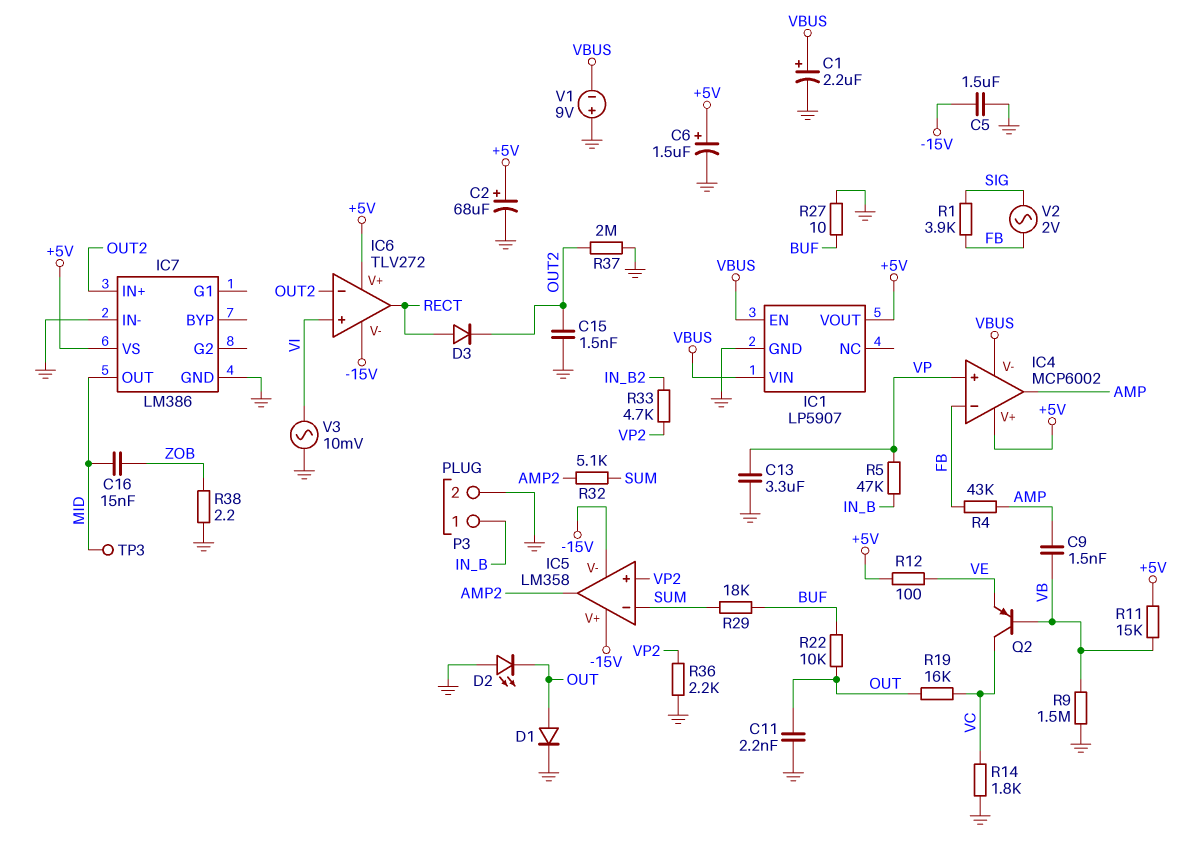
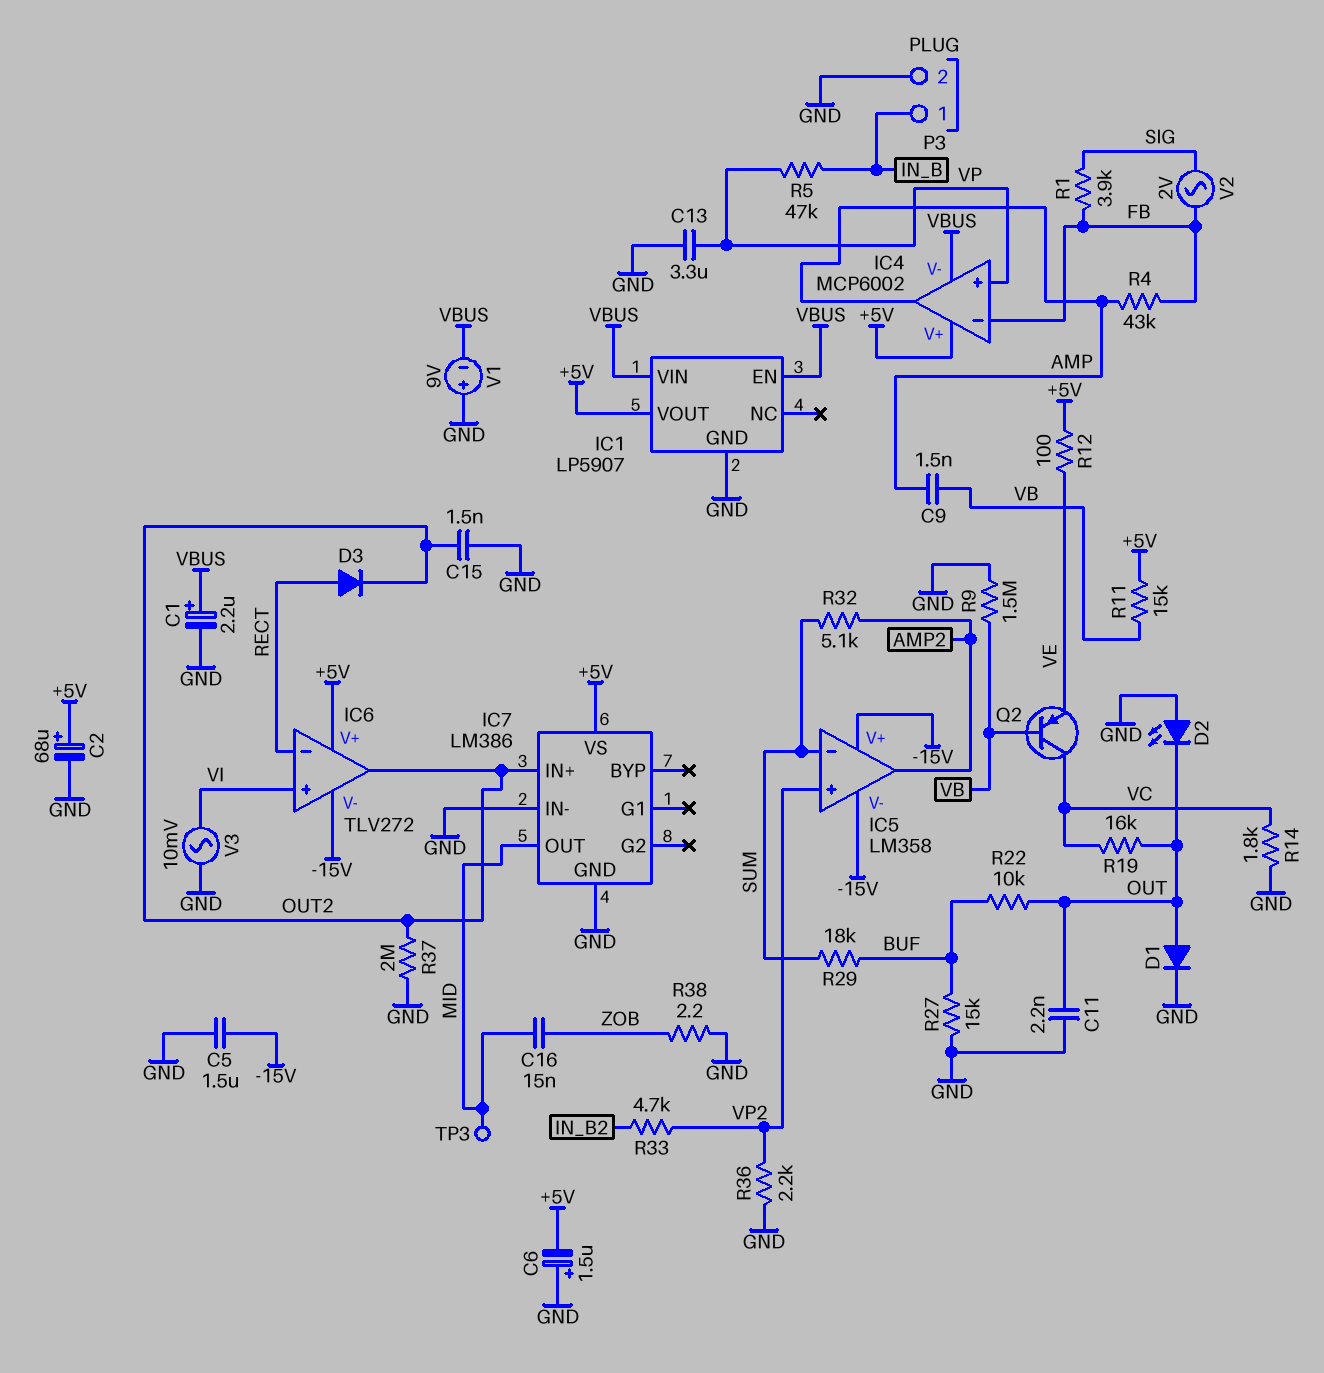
C6: 1.5uF (plus +5V, minus GND) -> 1.5uF (plus GND, minus +5V)
IC6 pin in-: OUT2 -> RECT
IC6 pin out: RECT -> OUT2
R27: 10 (BUF, GND) -> 15k (BUF, GND)

